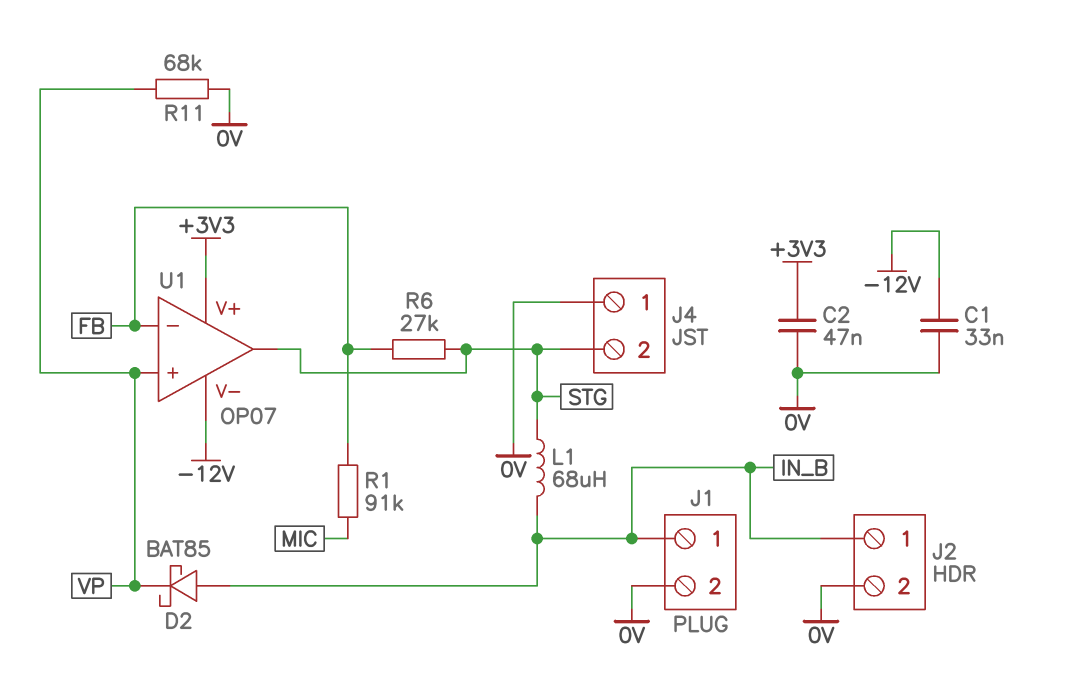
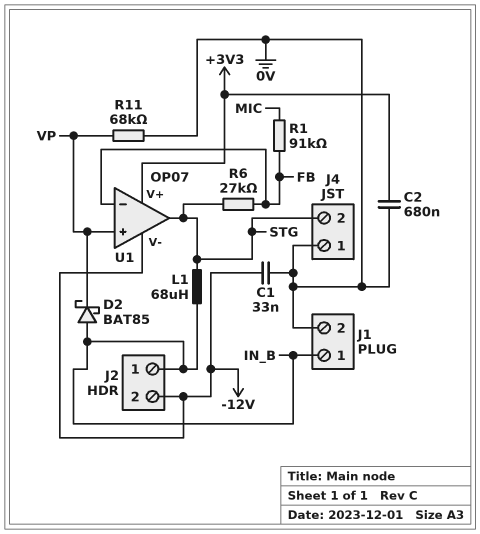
C2: 47nF (+3V3, 0V) -> 680nF (+3V3, 0V)
J2 pin 2: 0V -> -12V

